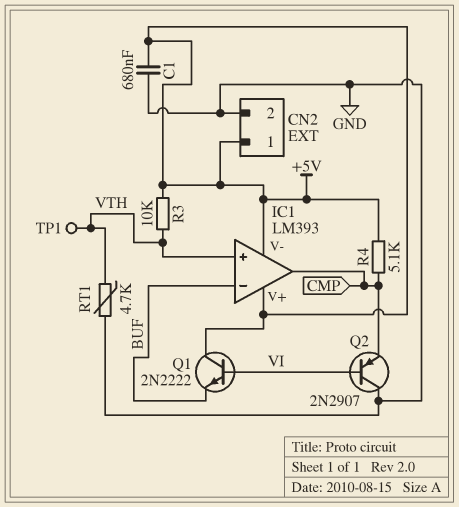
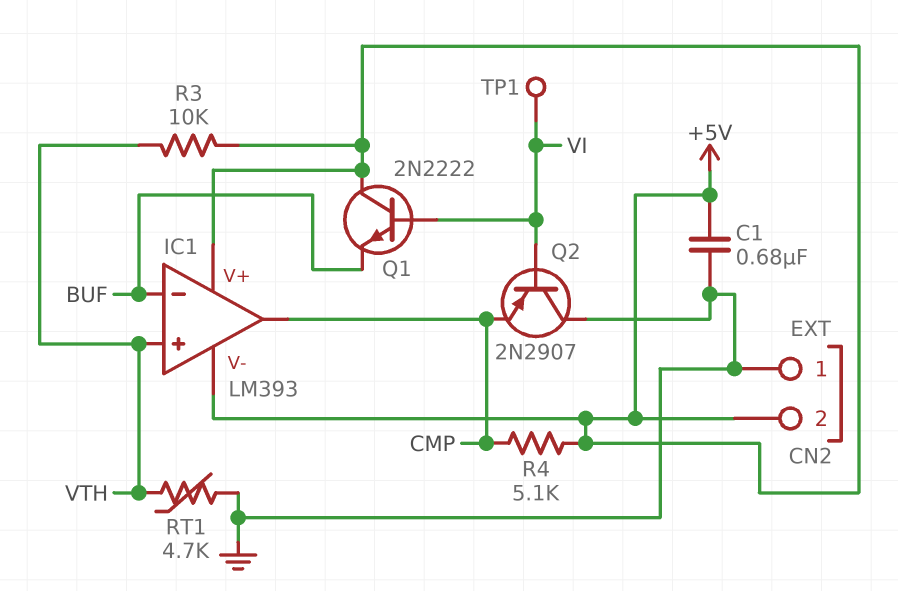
CN2 pin 1: +5V -> GND
CN2 pin 2: GND -> +5V
TP1: test point (VTH) -> test point (VI)

